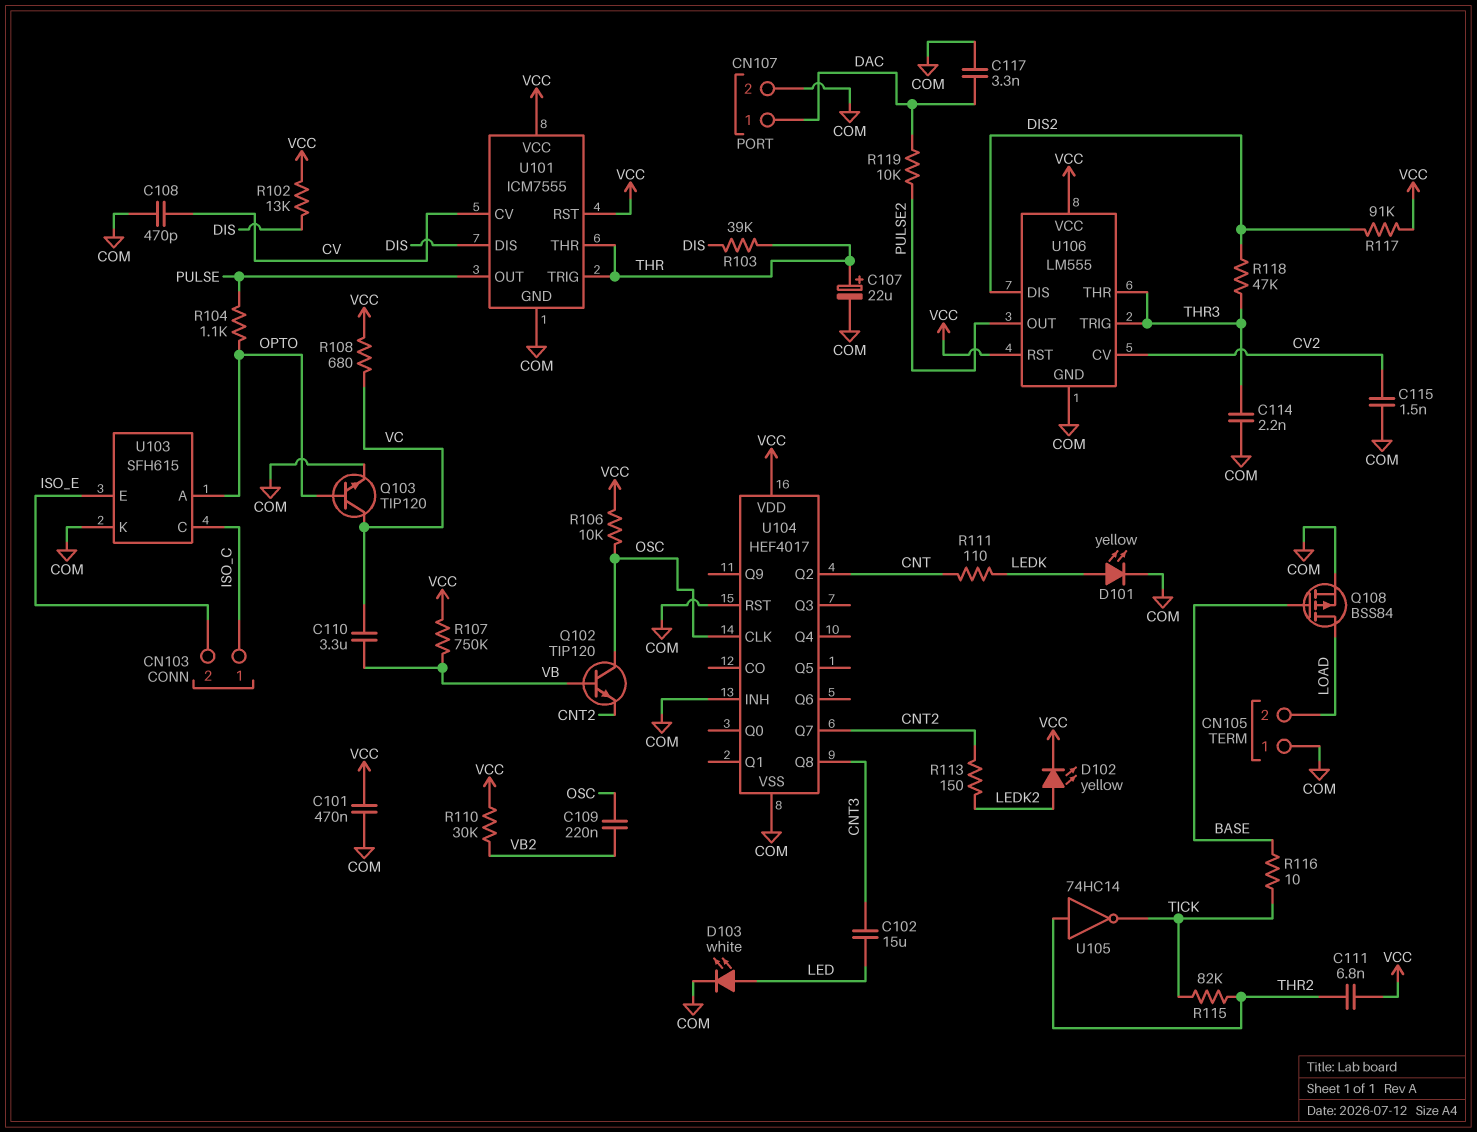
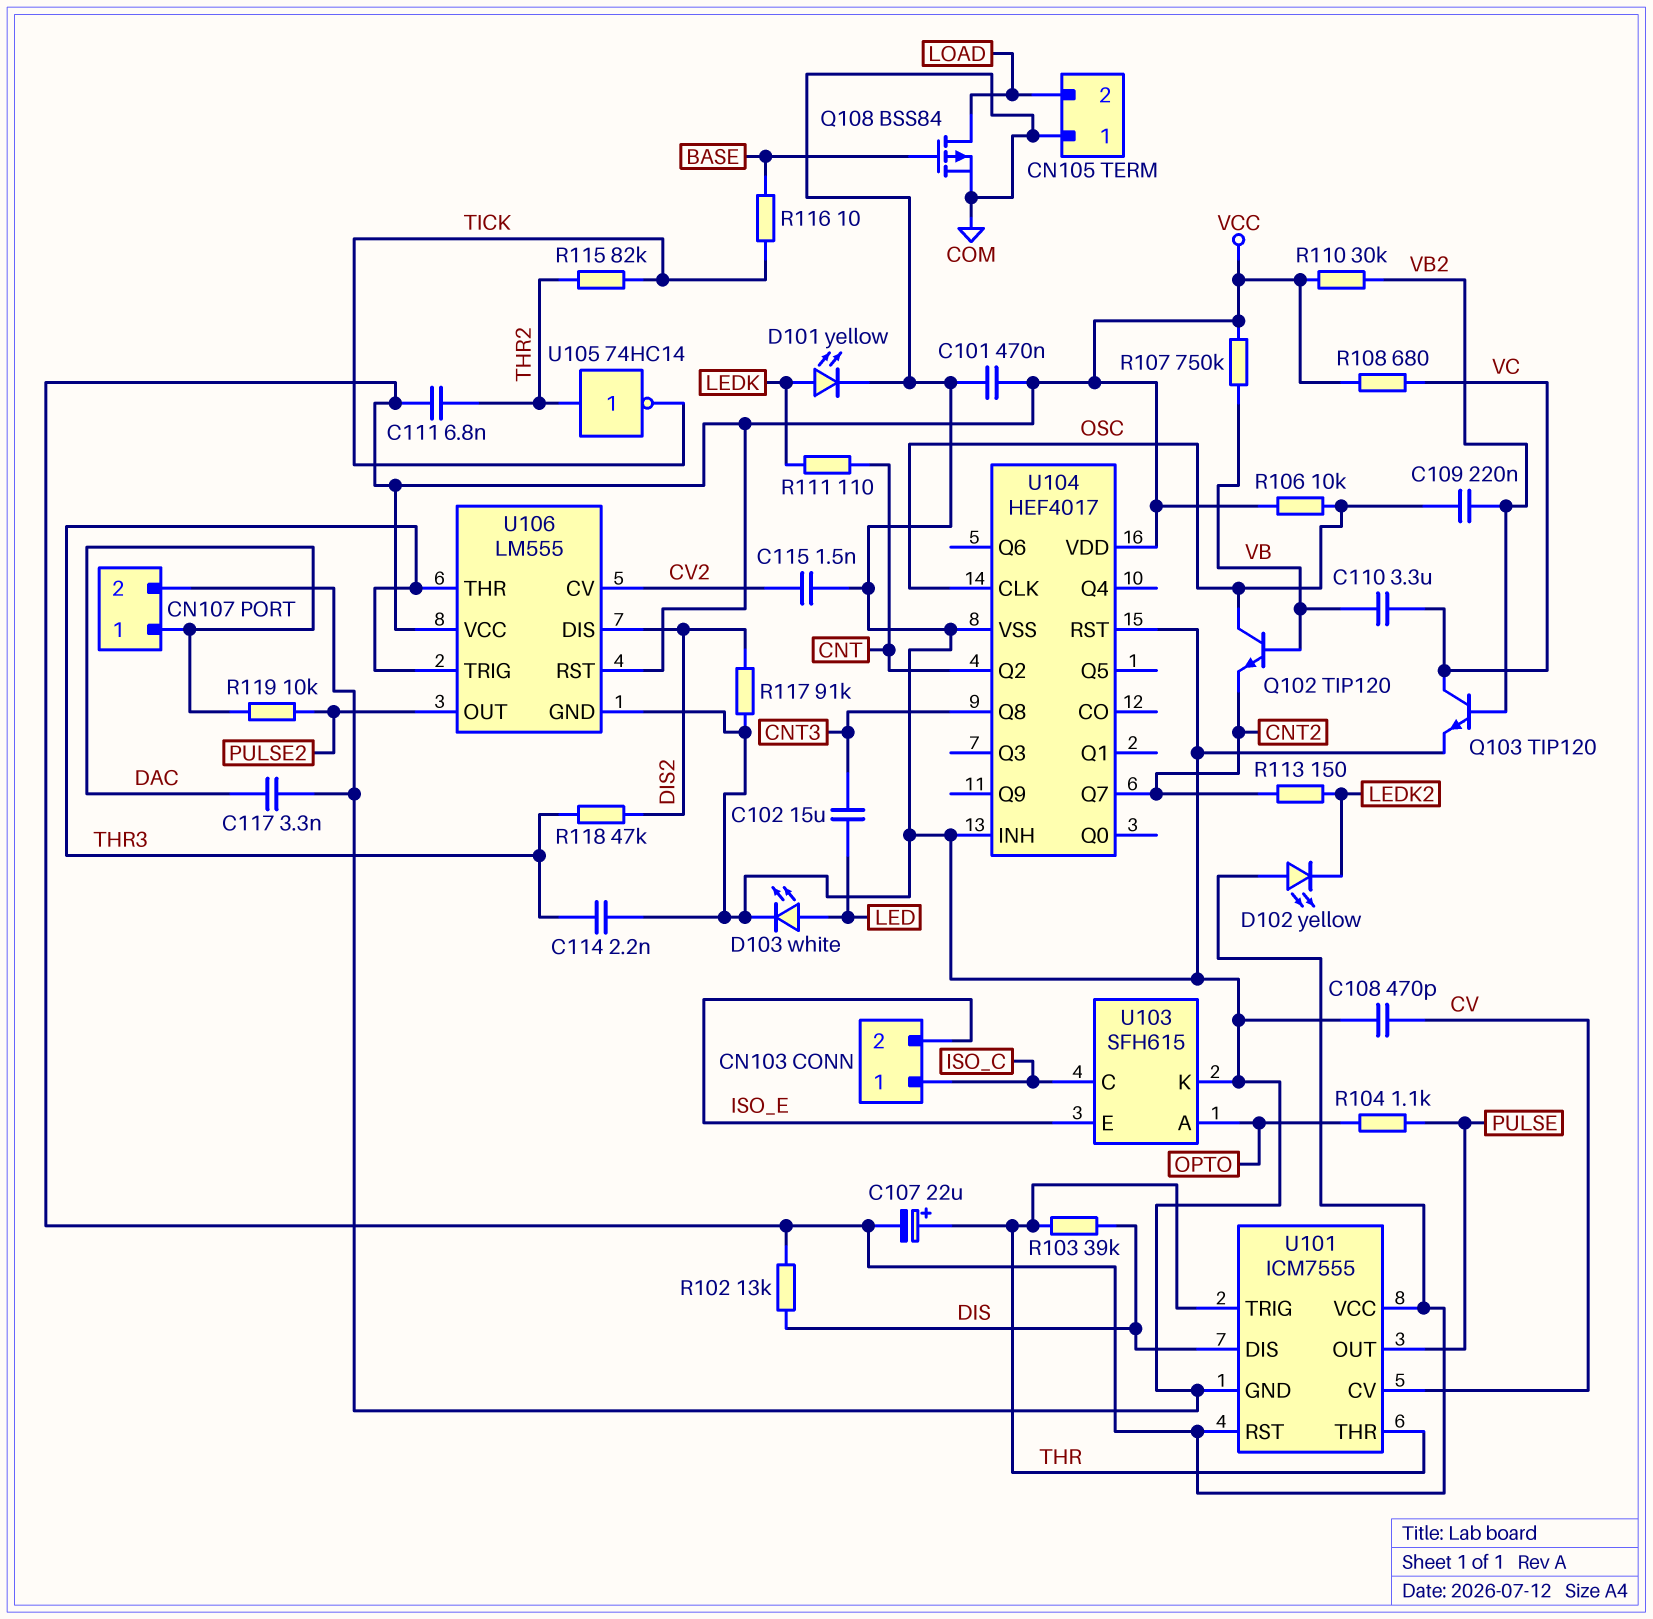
C107: 22uF (plus THR, minus COM) -> 22uF (plus THR, minus VCC)
D102: LED yellow (A LEDK2, K VCC) -> LED yellow (A VCC, K LEDK2)
Q103: NPN TIP120 (B OPTO, C VC, E COM) -> NPN TIP120 (B VB2, C VC, E COM)
R117: 91k (DIS2, VCC) -> 91k (COM, DIS2)

